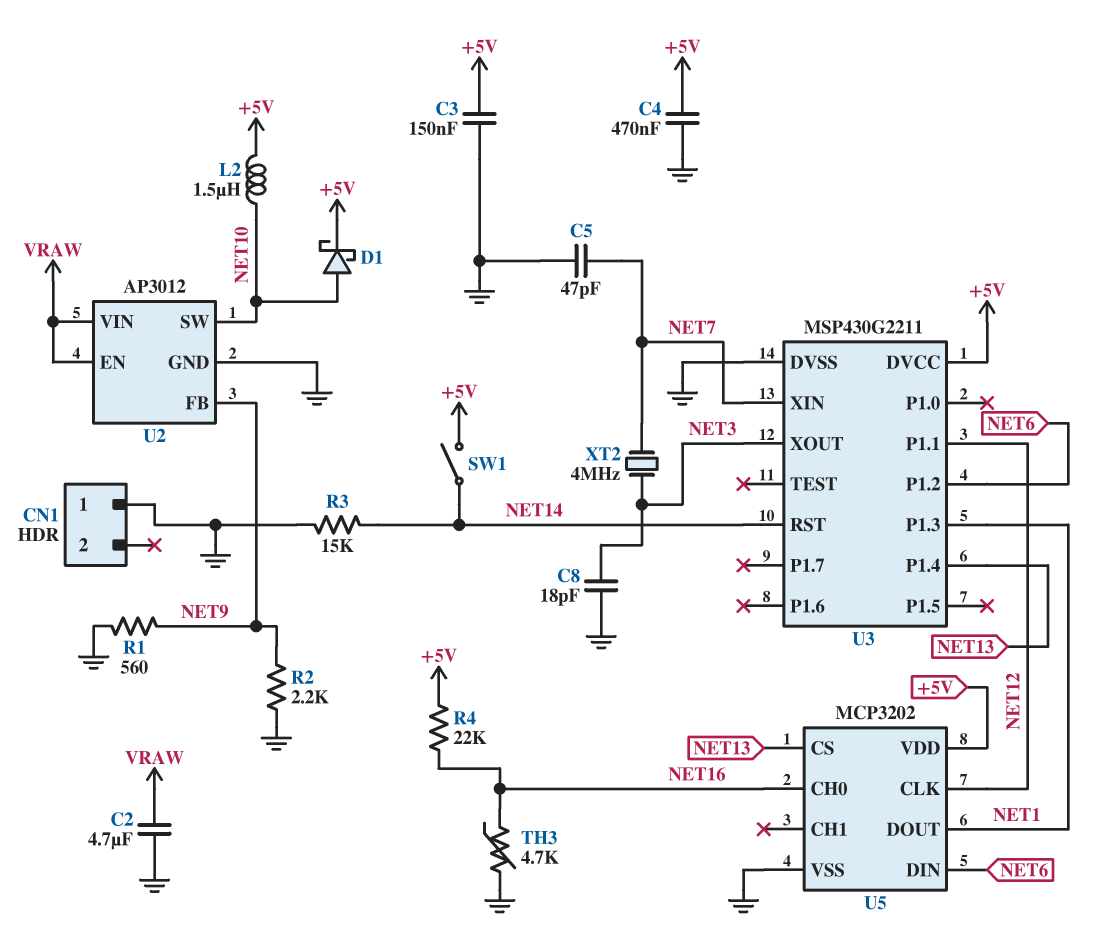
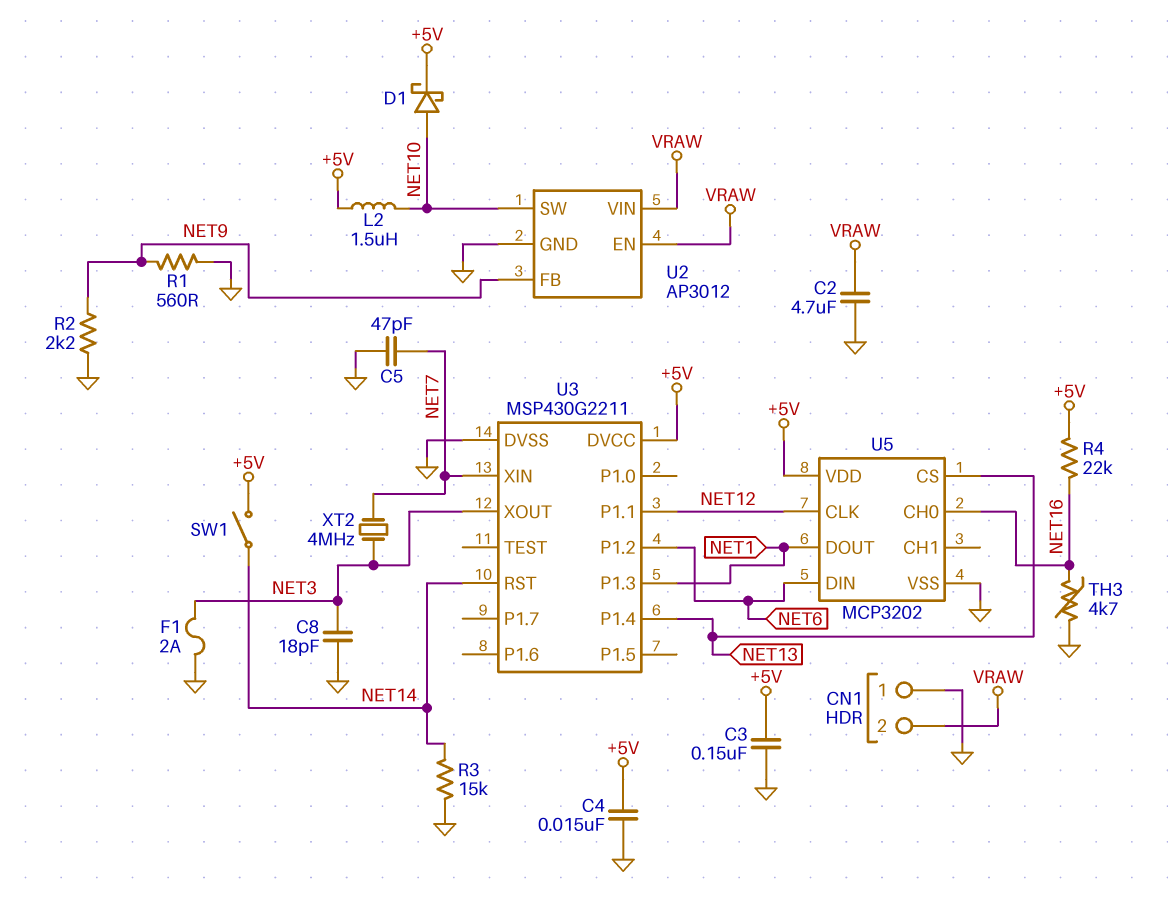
C4: 470nF (+5V, GND) -> 15nF (+5V, GND)
CN1 pin 2: none -> VRAW
F1: none -> 2A (GND, NET3)

